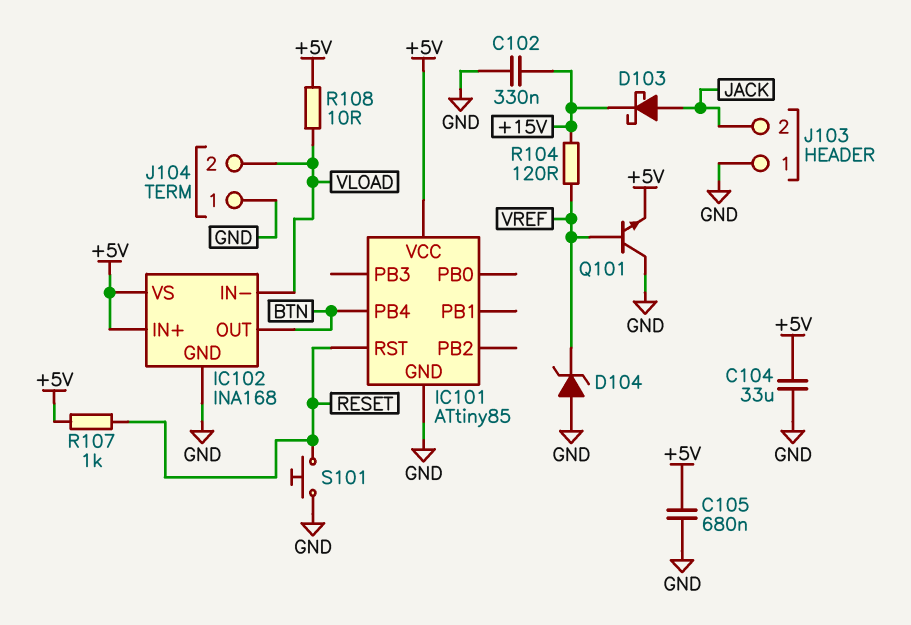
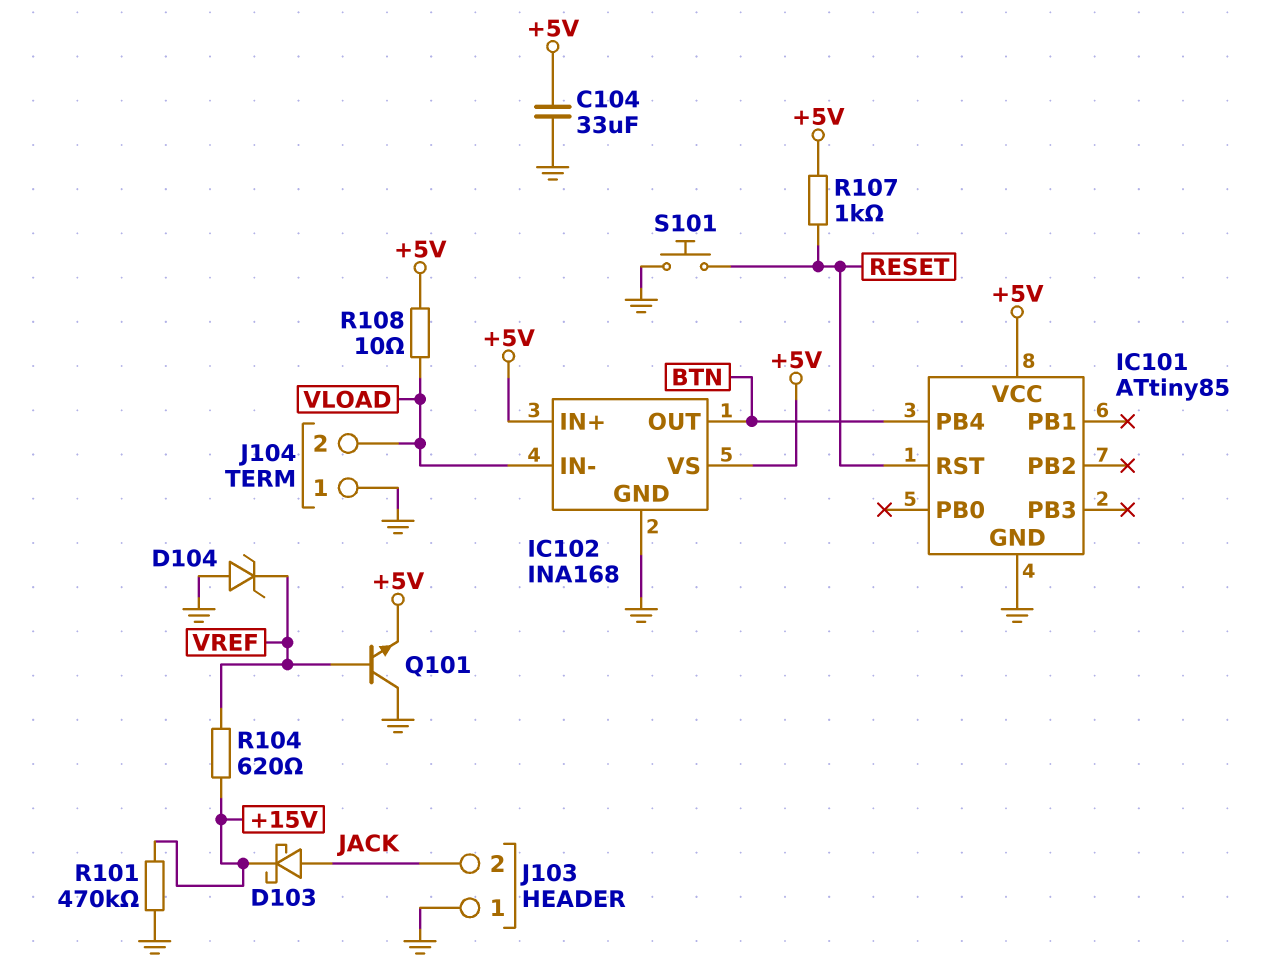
C102: 330nF (+15V, GND) -> none
C105: 680nF (+5V, GND) -> none
R101: none -> 470k (+15V, GND)
R104: 120 (+15V, VREF) -> 620 (+15V, VREF)

